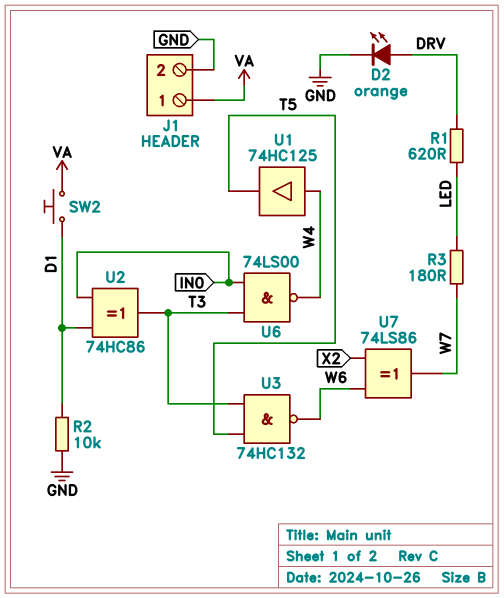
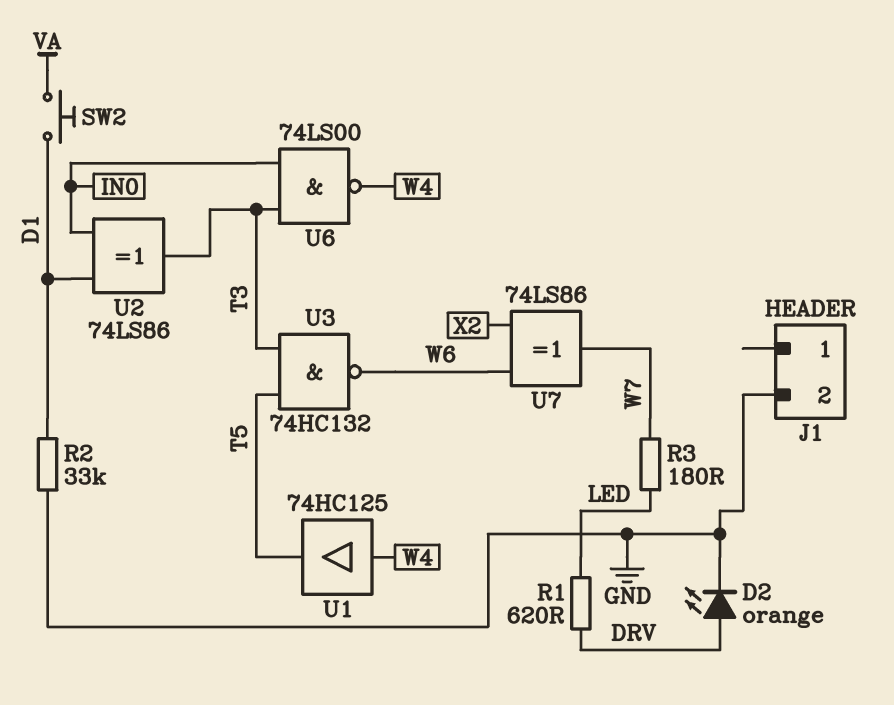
J1 pin 1: VA -> none
R2: 10k (D1, GND) -> 33k (D1, GND)
U2: XOR 74HC86 (in D1, in IN0, out T3) -> XOR 74LS86 (in D1, in IN0, out T3)

